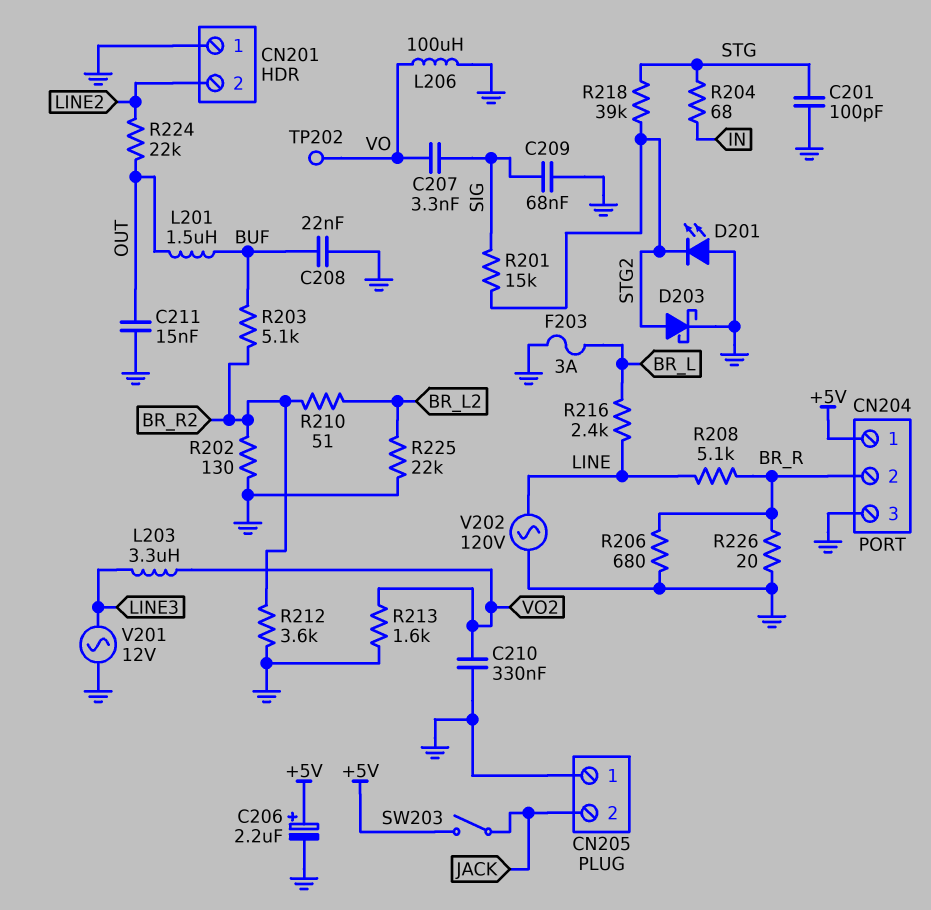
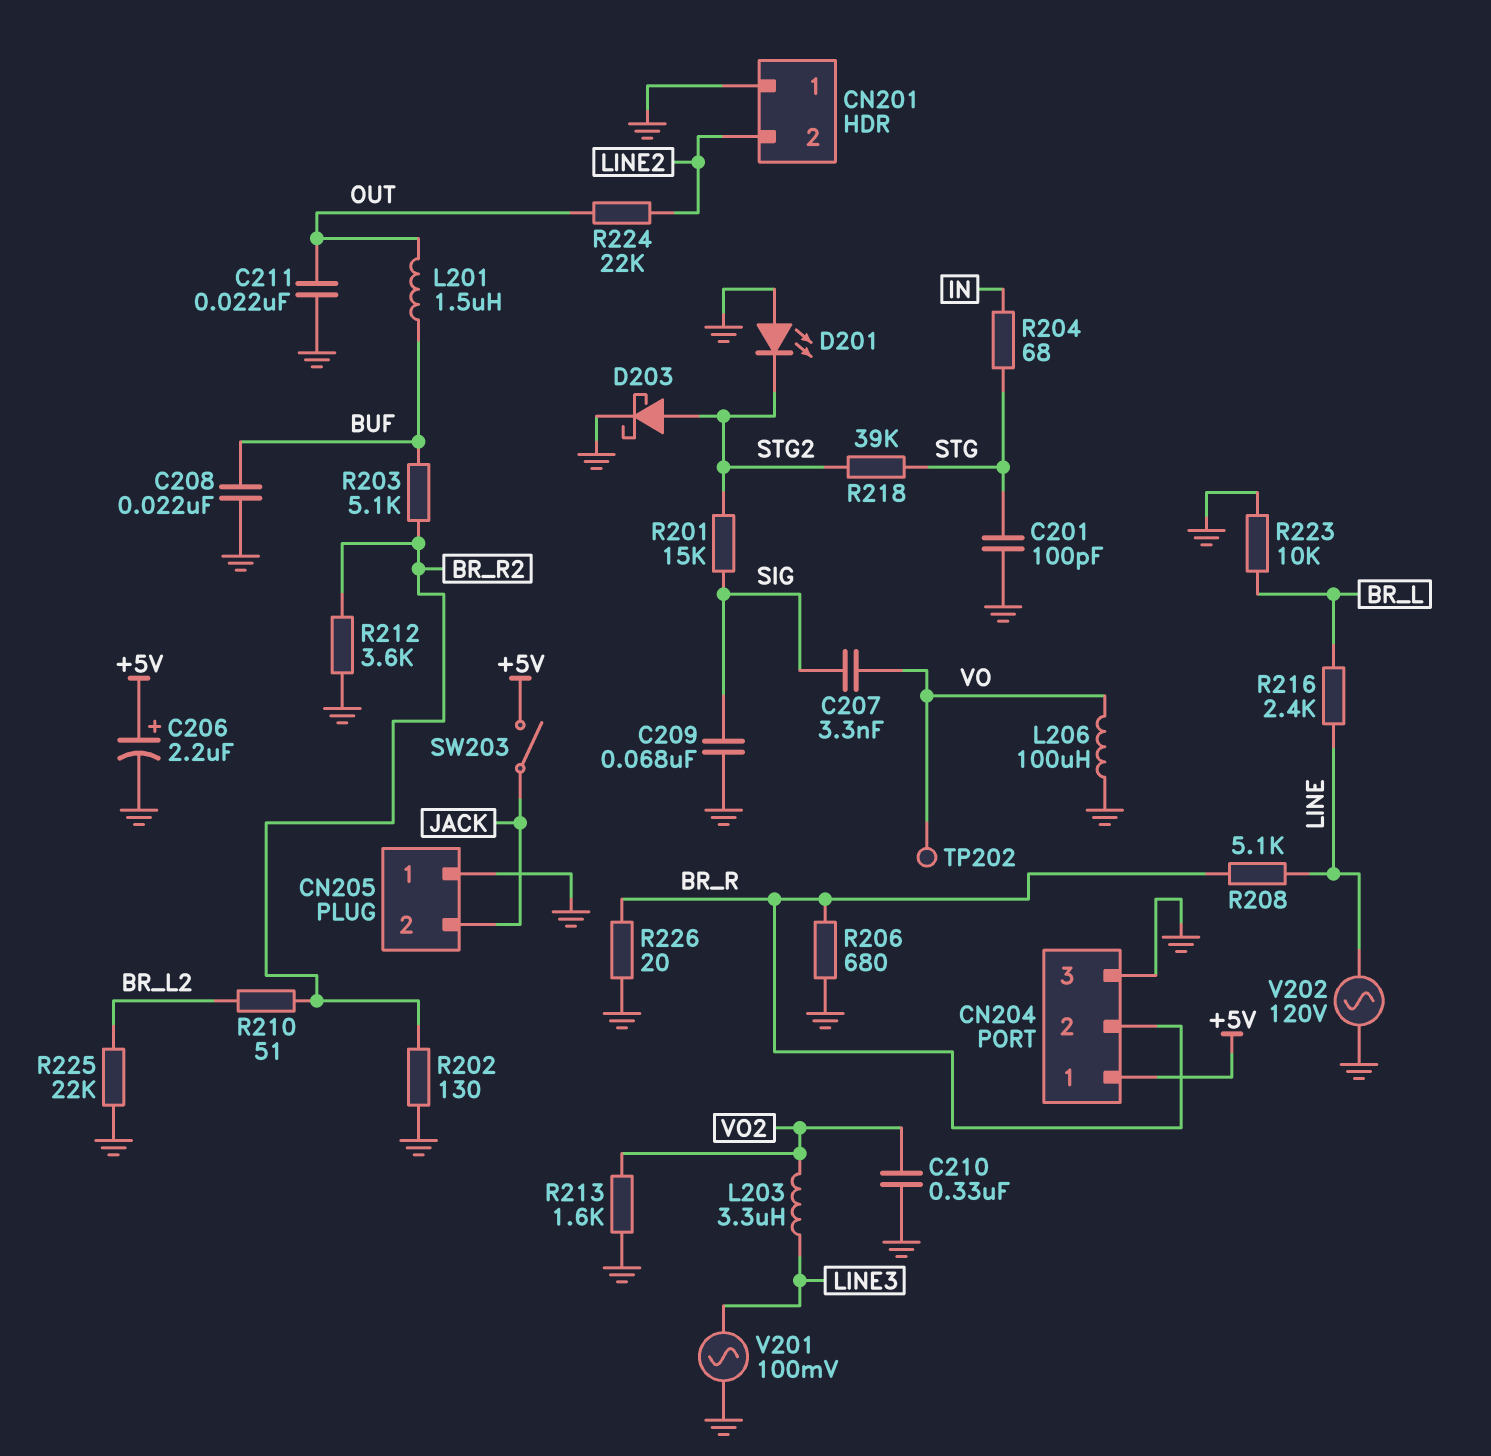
C211: 15nF (GND, OUT) -> 22nF (GND, OUT)
F203: 3A (BR_L, GND) -> none
R223: none -> 10k (BR_L, GND)
V201: AC 12V (GND, LINE3) -> AC 100mV (GND, LINE3)

